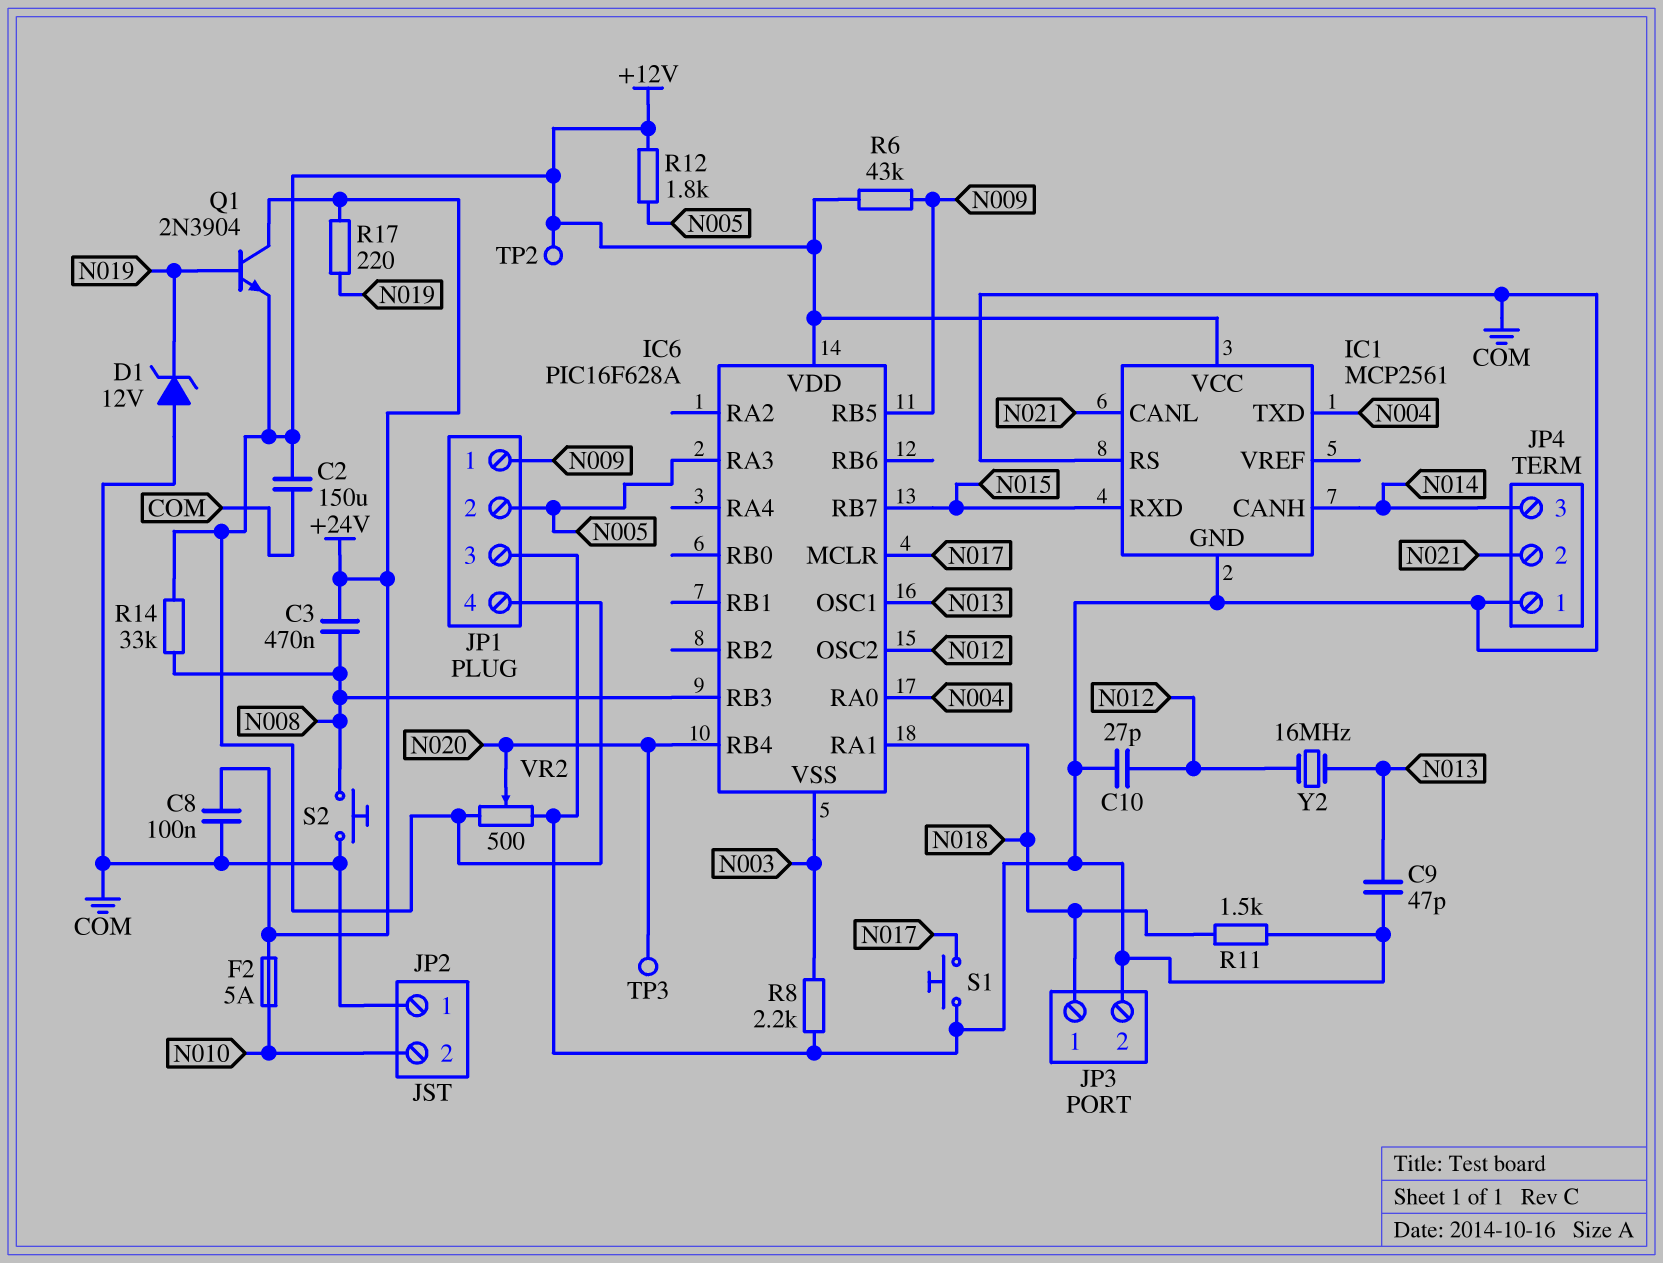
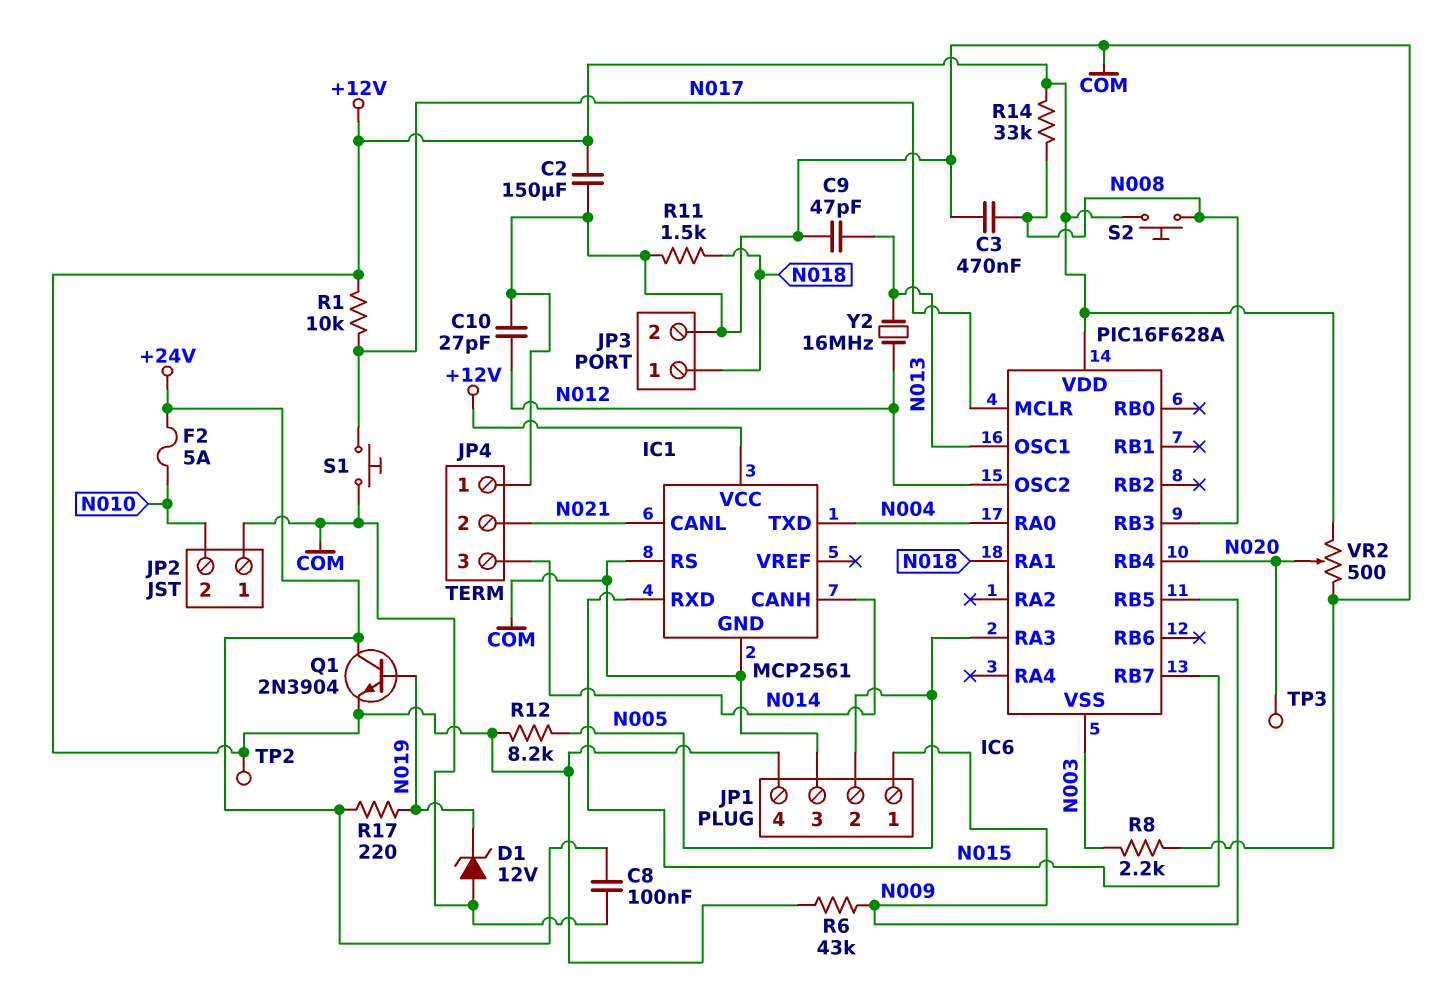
C3: 470nF (+24V, N008) -> 470nF (COM, N008)
R1: none -> 10k (+12V, N017)
R12: 1.8k (+12V, N005) -> 8.2k (+12V, N005)
S2: button (COM, N008) -> button (+12V, N008)

